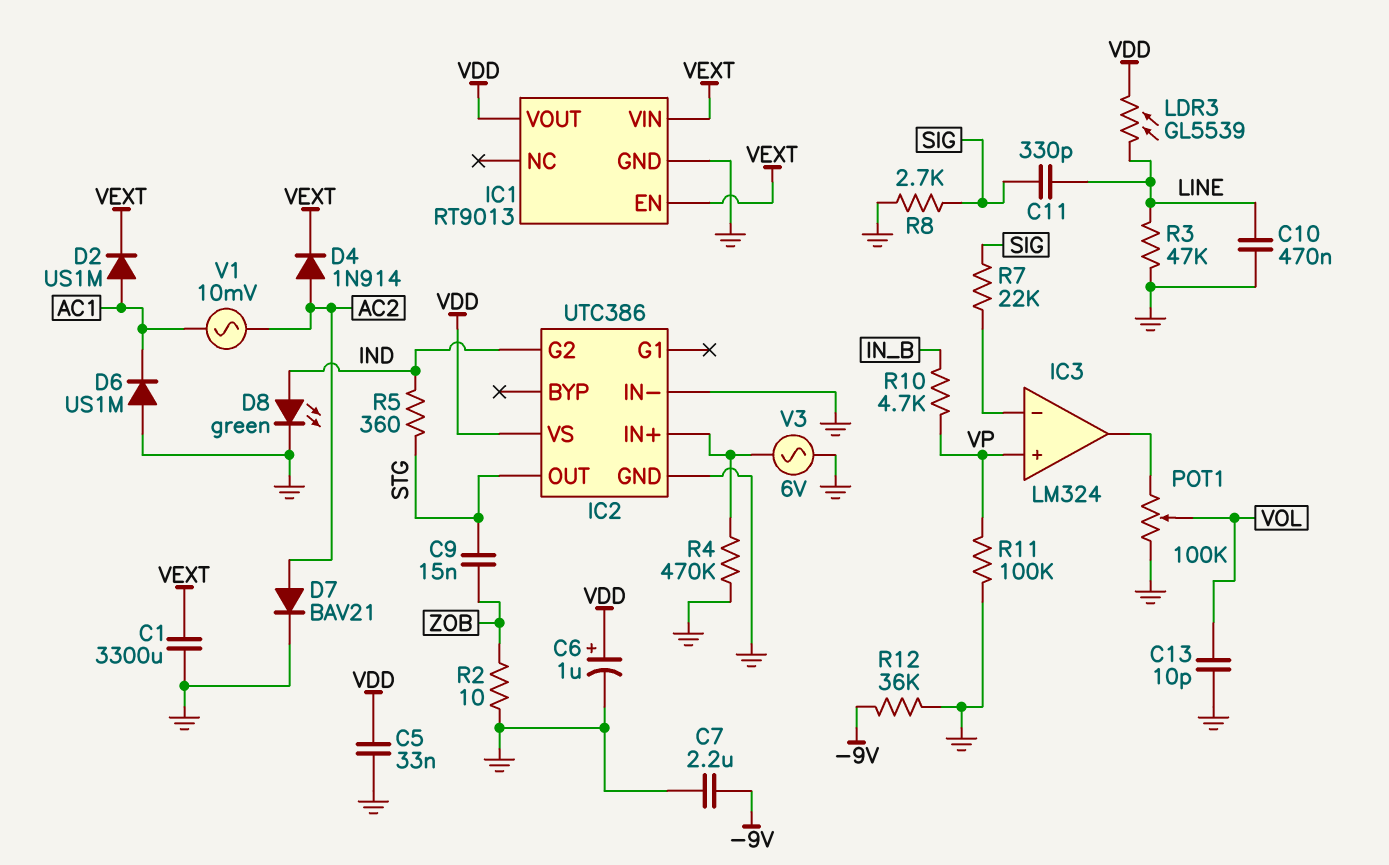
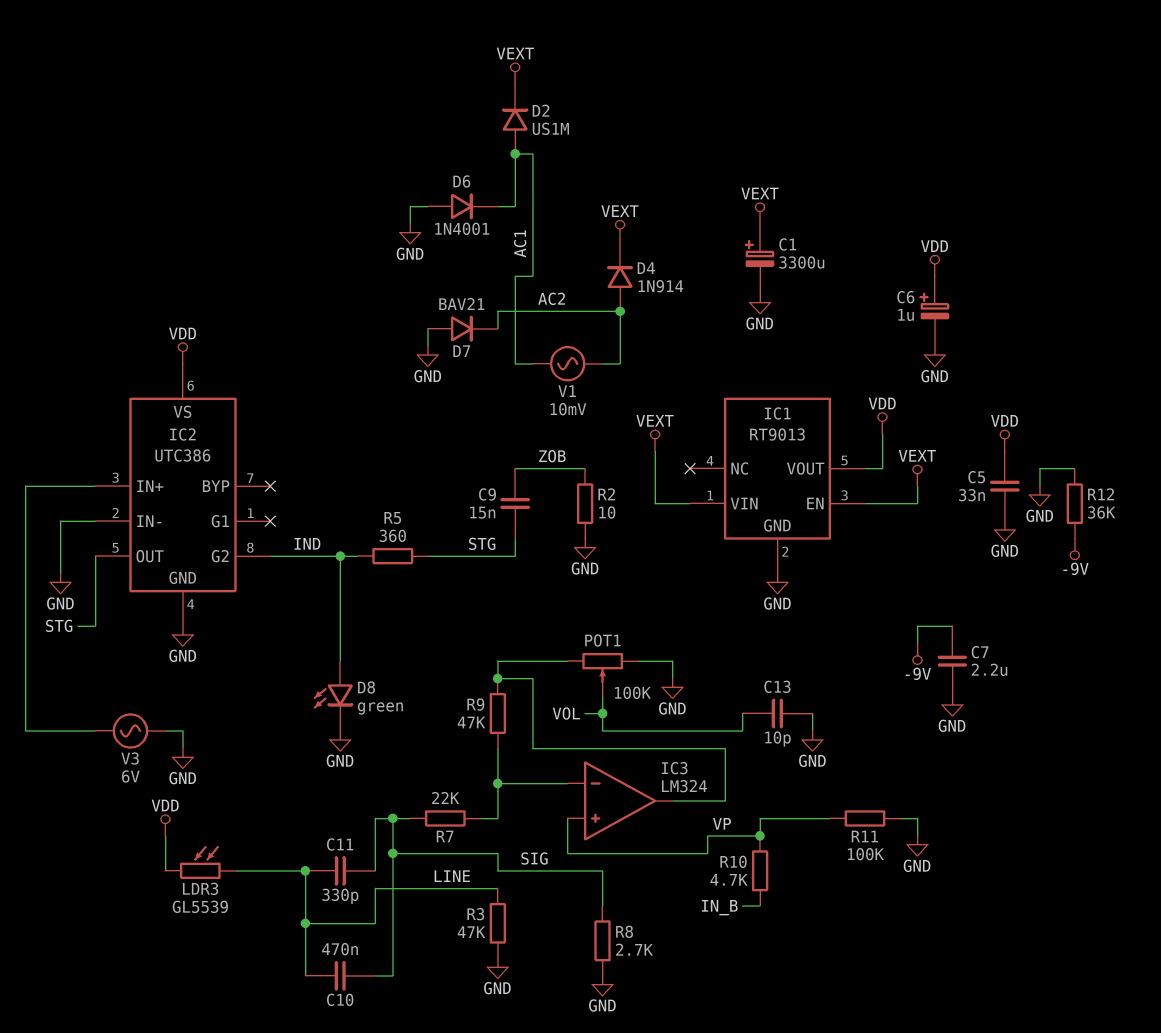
C1: 3300uF (GND, VEXT) -> 3300uF (plus VEXT, minus GND)
C10: 470nF (GND, LINE) -> 470nF (LINE, SIG)
D6: diode US1M (A GND, K AC1) -> diode 1N4001 (A GND, K AC1)
D7: diode BAV21 (A AC2, K GND) -> diode BAV21 (A GND, K AC2)
R4: 470k (GND, IC2/IN+) -> none
R9: none -> 47k (IC3/in-, IC3/out)

